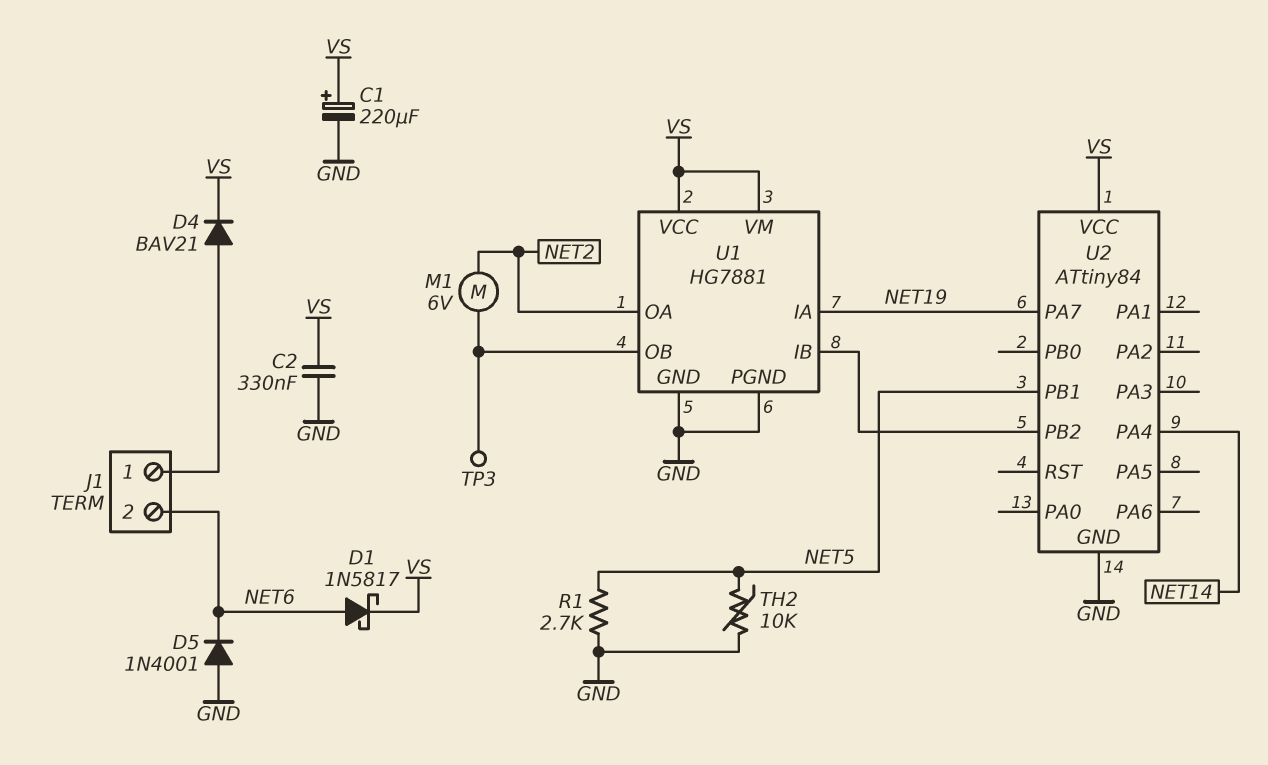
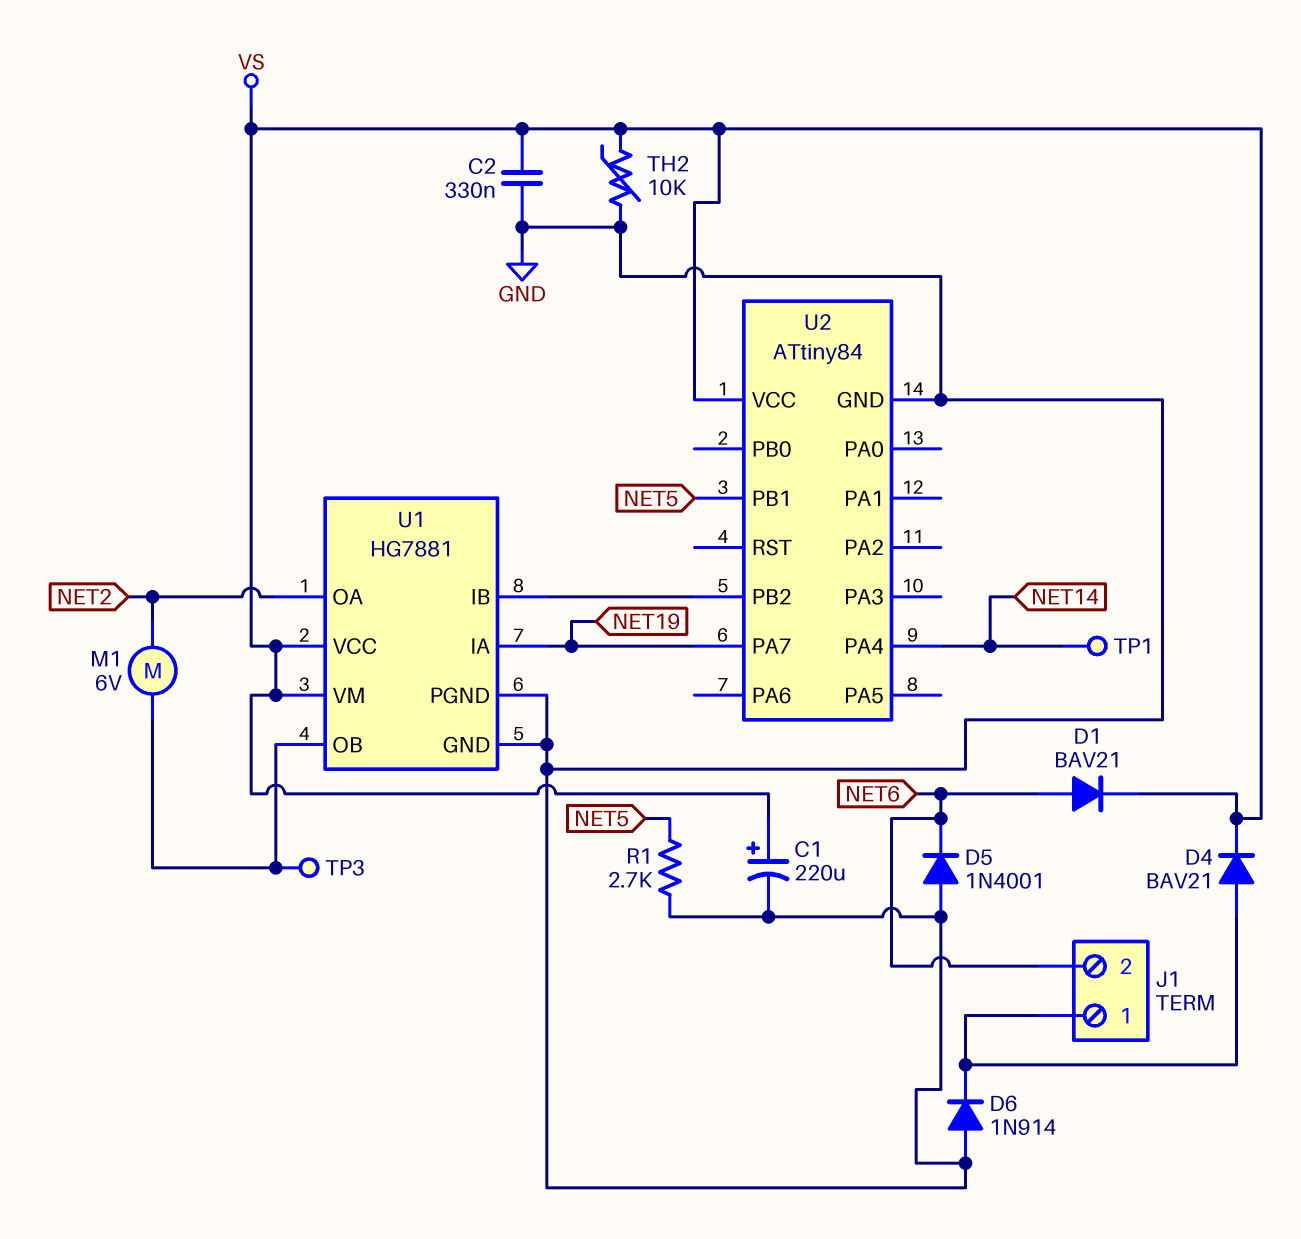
D1: schottky 1N5817 (A NET6, K VS) -> diode BAV21 (A NET6, K VS)
D6: none -> diode 1N914 (A GND, K J1/1)
TH2: 10k (GND, NET5) -> 10k (GND, VS)
TP1: none -> test point (NET14)

